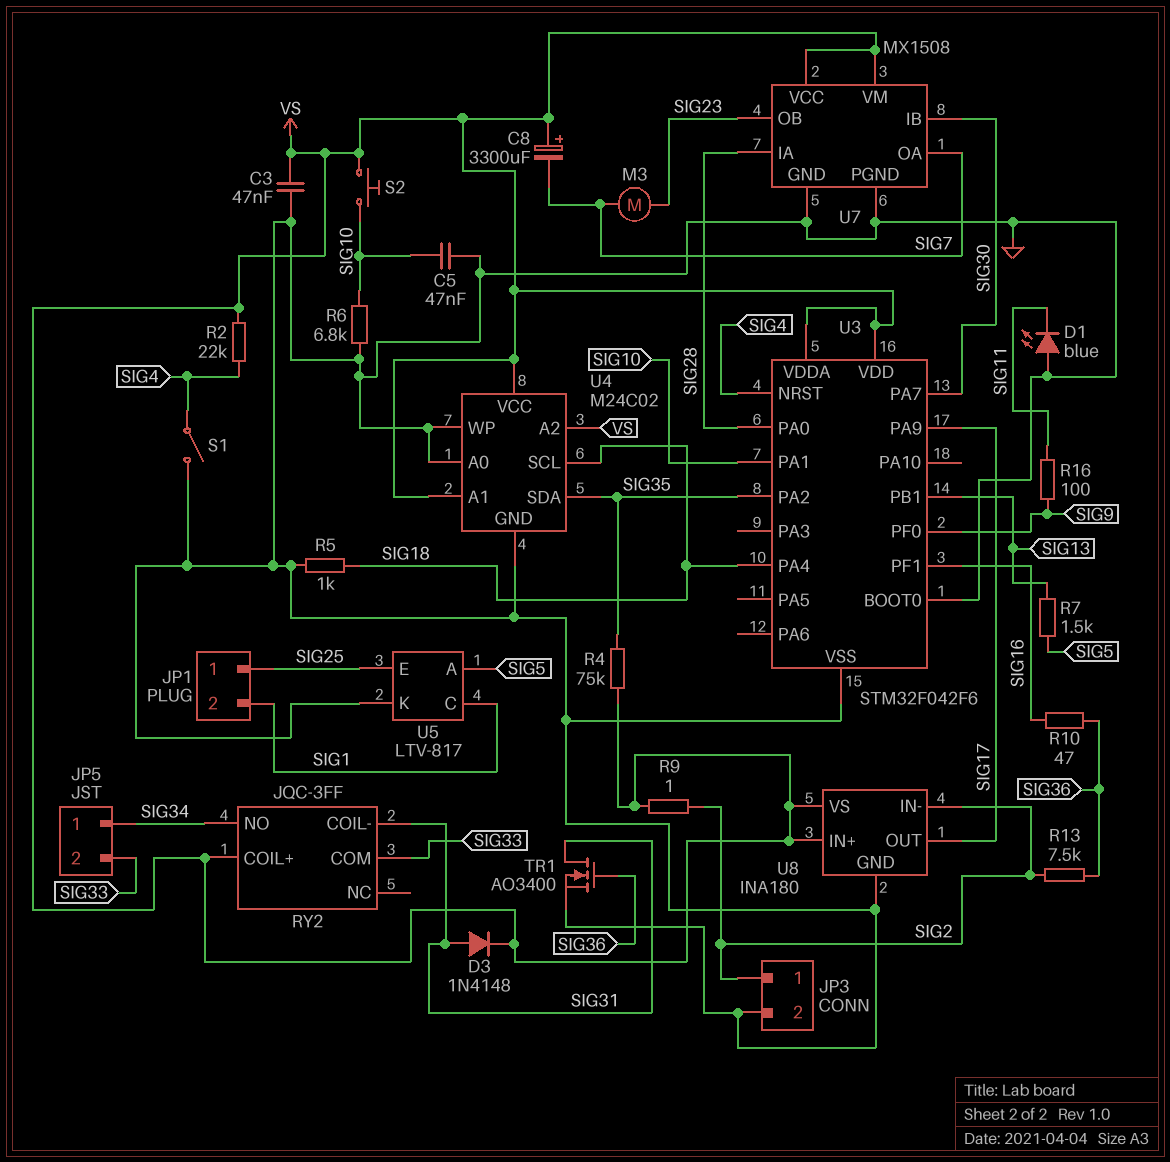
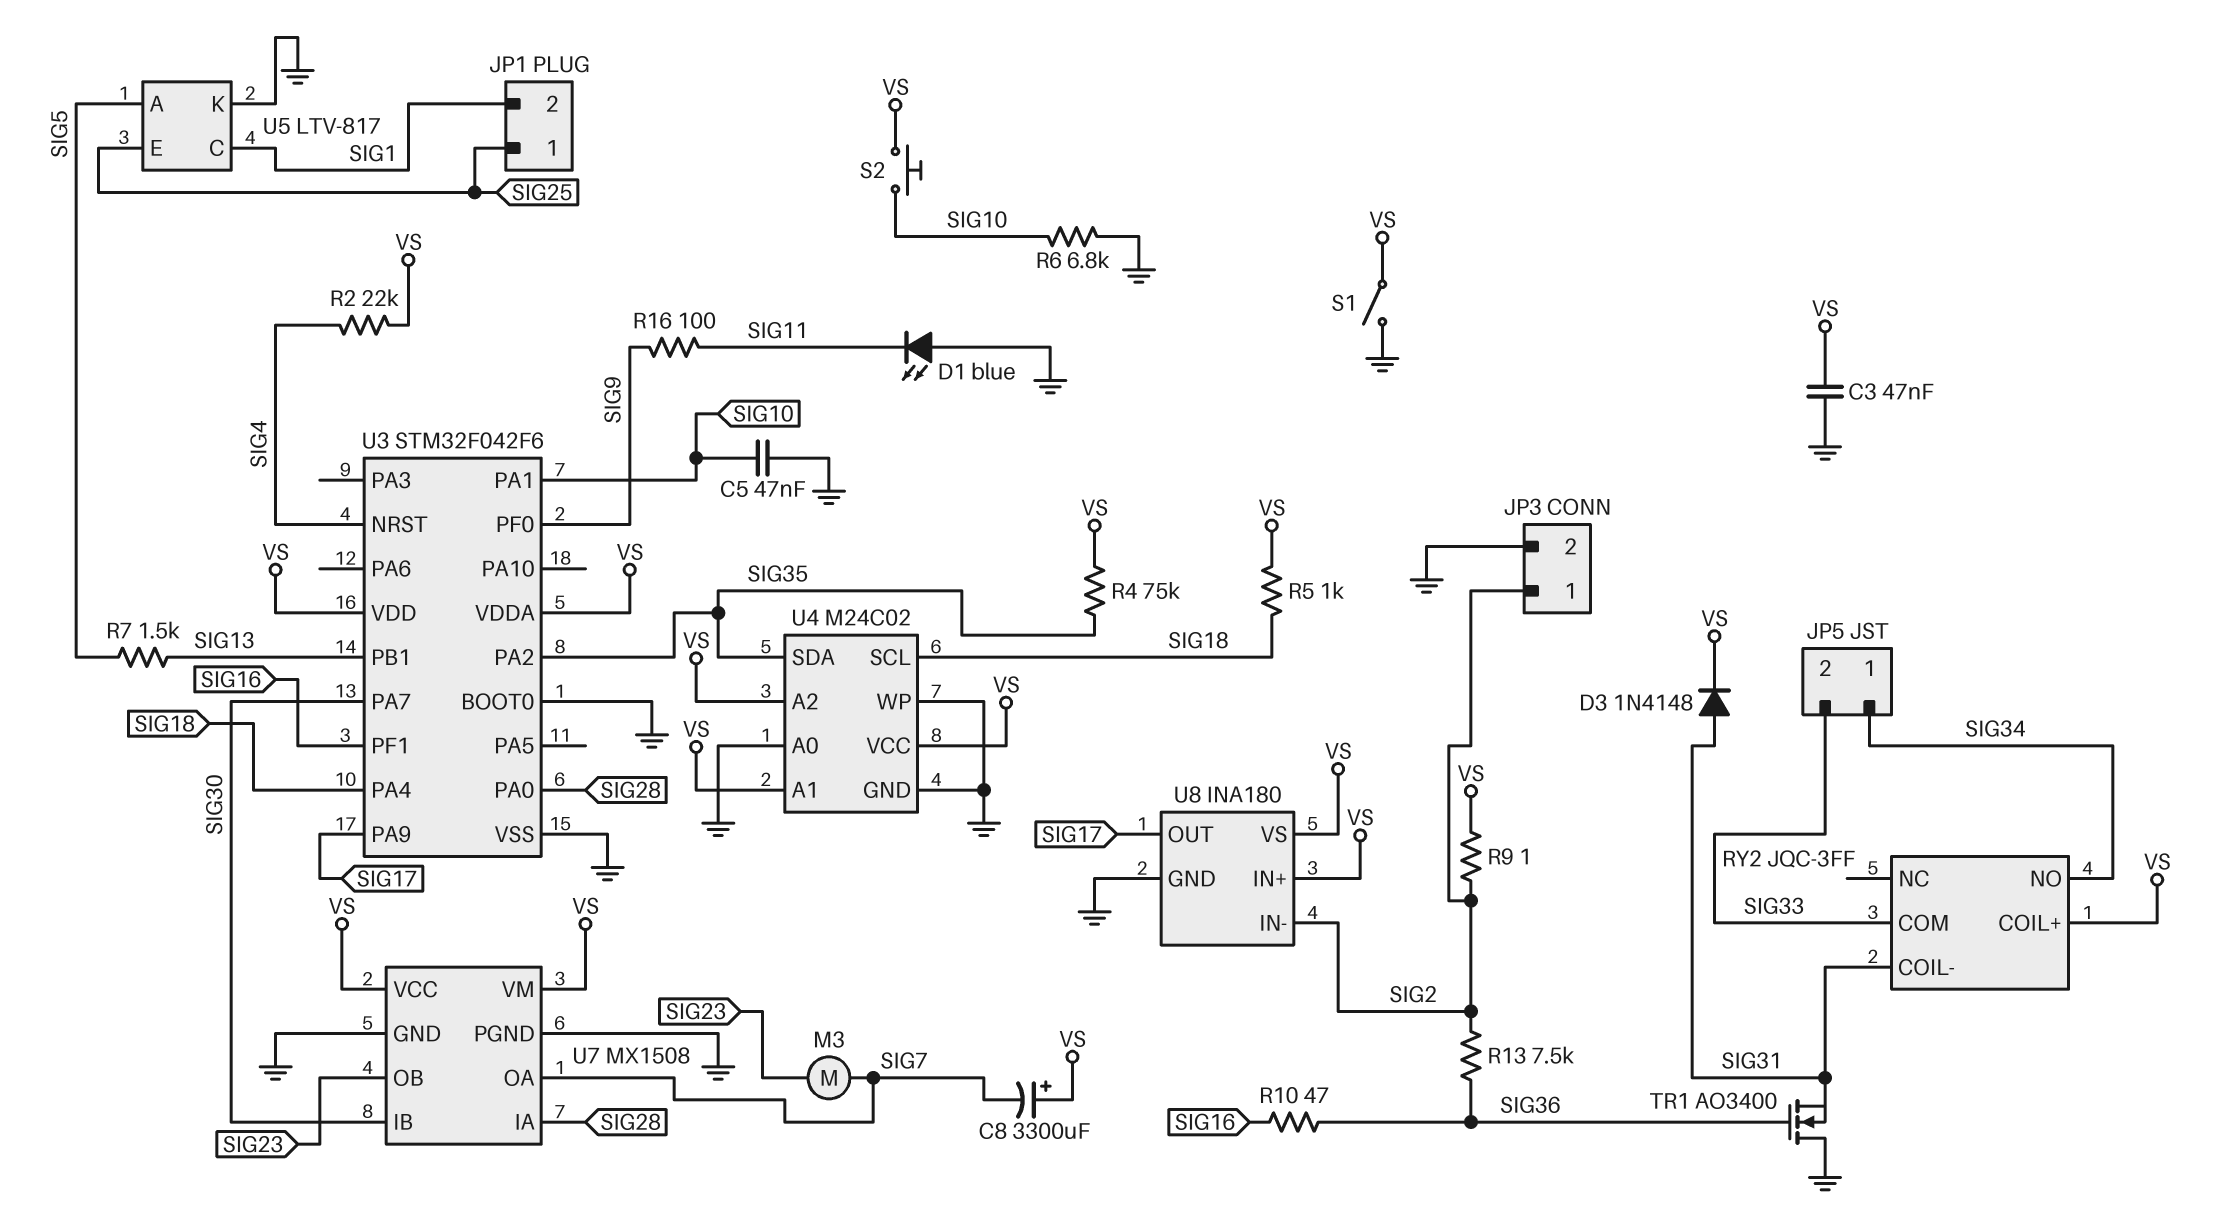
R5: 1k (GND, SIG18) -> 1k (SIG18, VS)
S1: switch (GND, SIG4) -> switch (GND, VS)
TR1: NMOS AO3400 (G SIG36, D SIG31, S GND) -> NMOS AO3400 (G SIG36, D GND, S SIG31)

